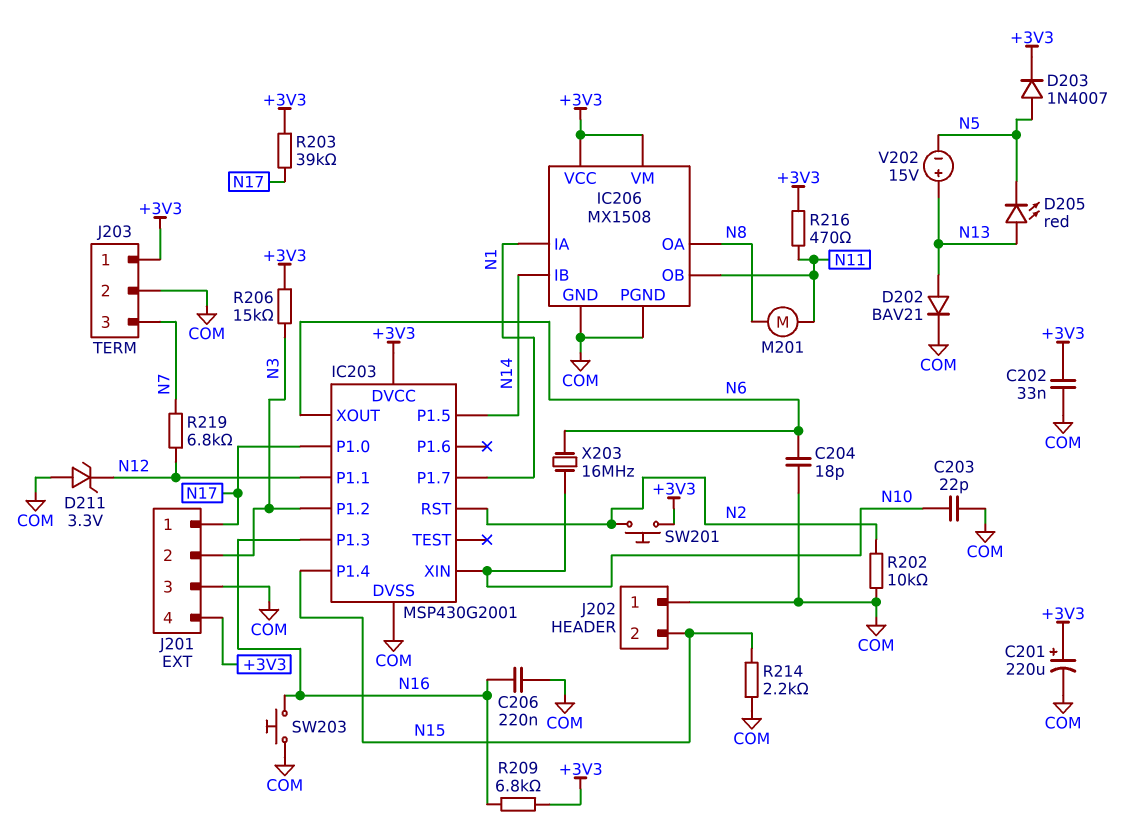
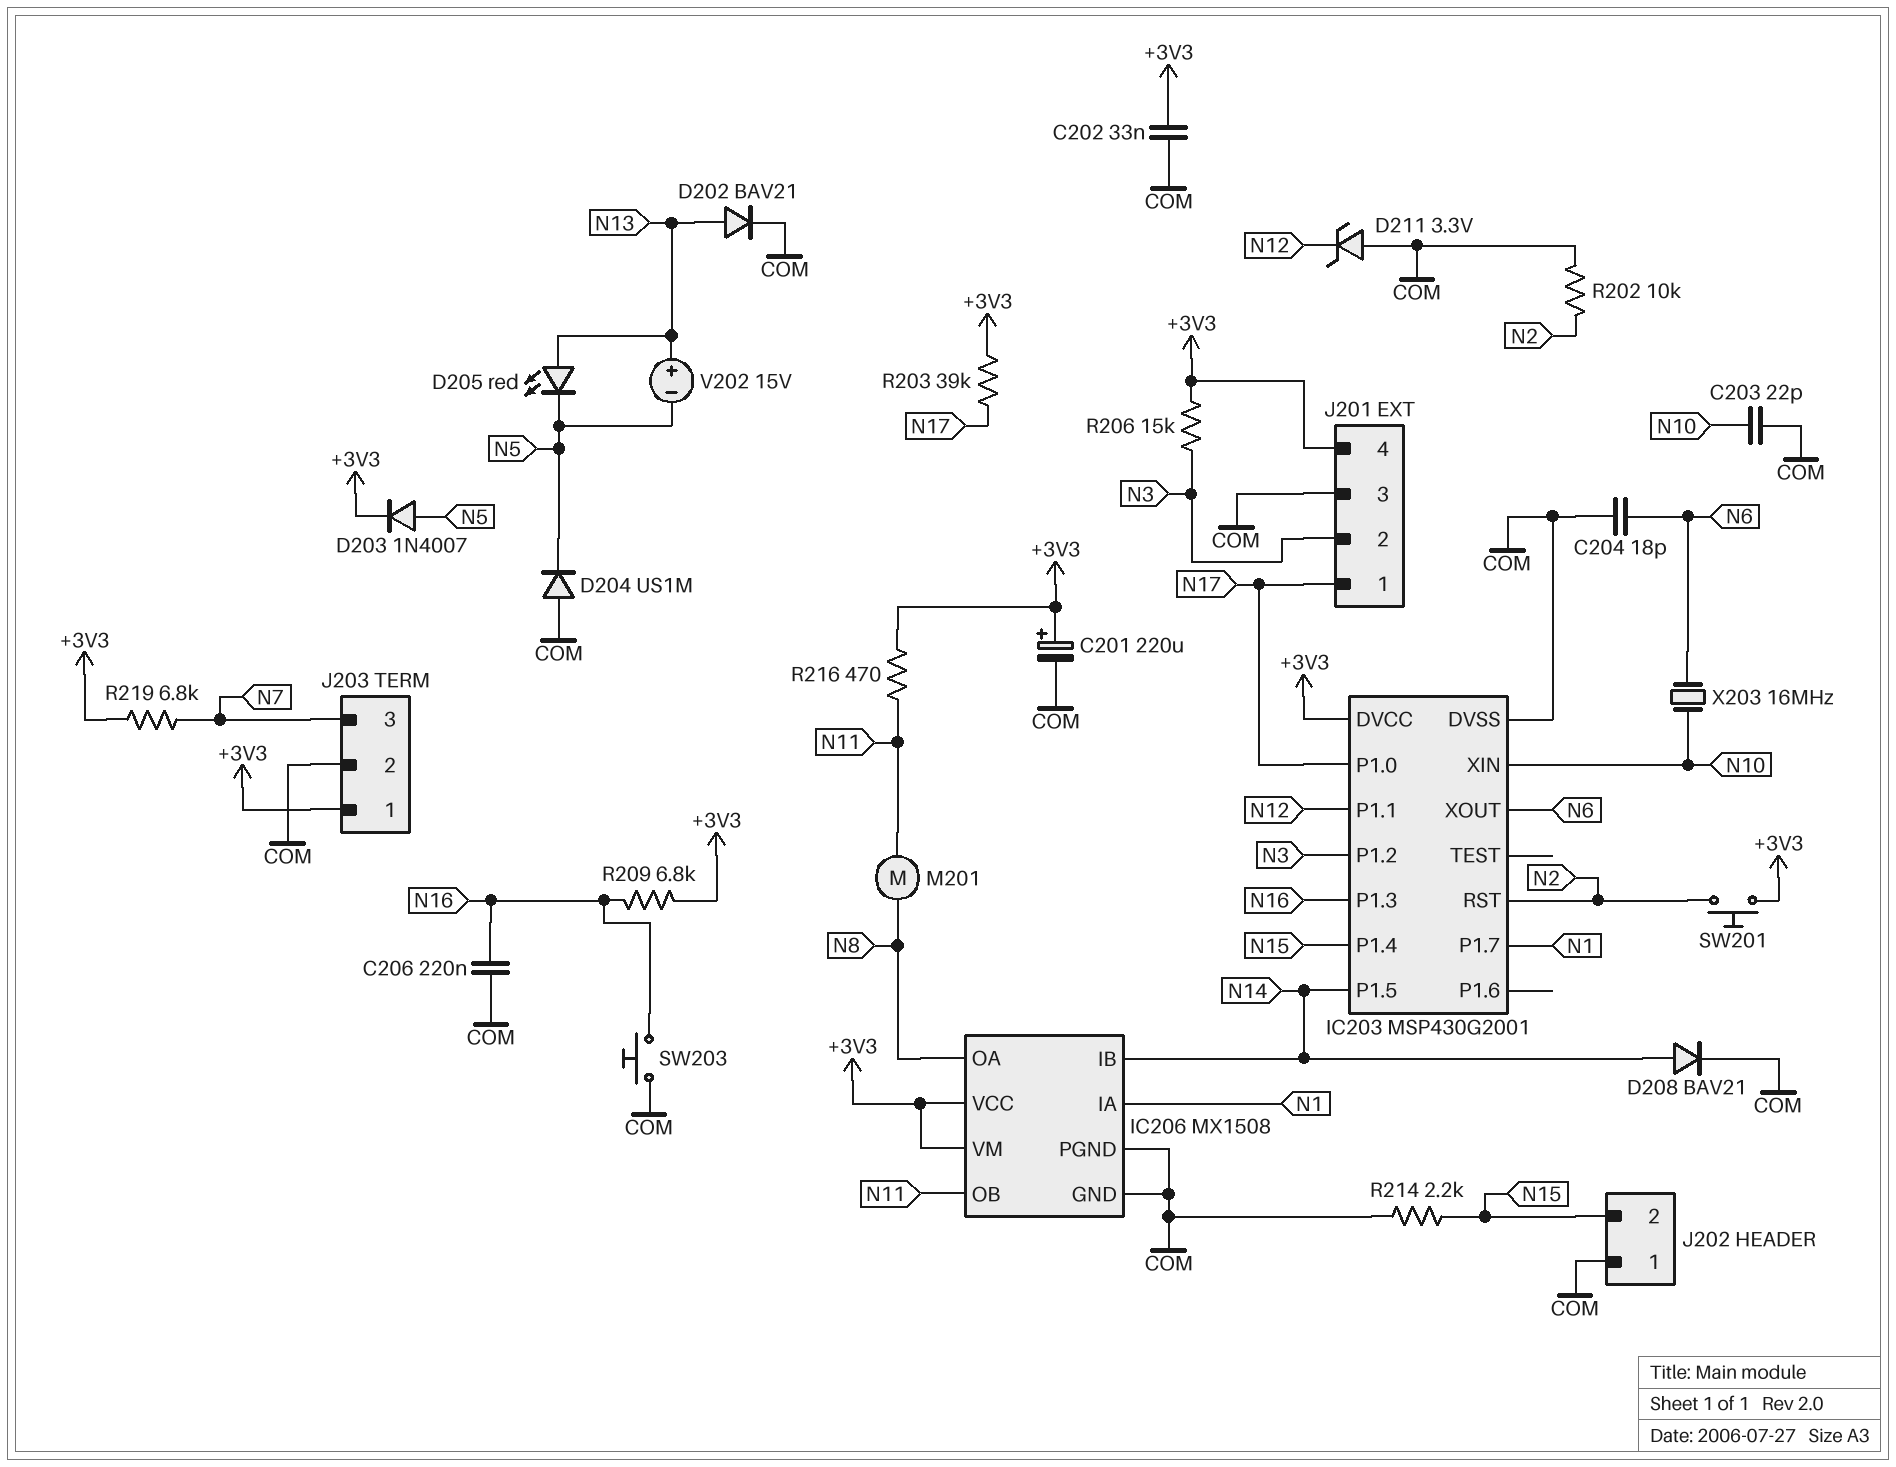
D204: none -> diode US1M (A COM, K N5)
D208: none -> diode BAV21 (A N14, K COM)
R219: 6.8k (N7, N12) -> 6.8k (+3V3, N7)

